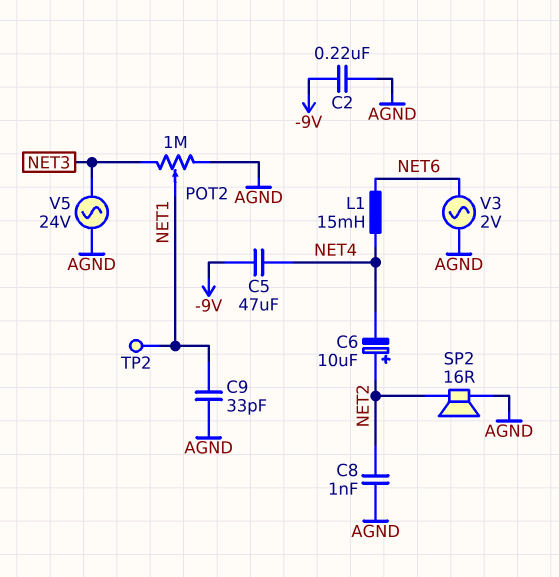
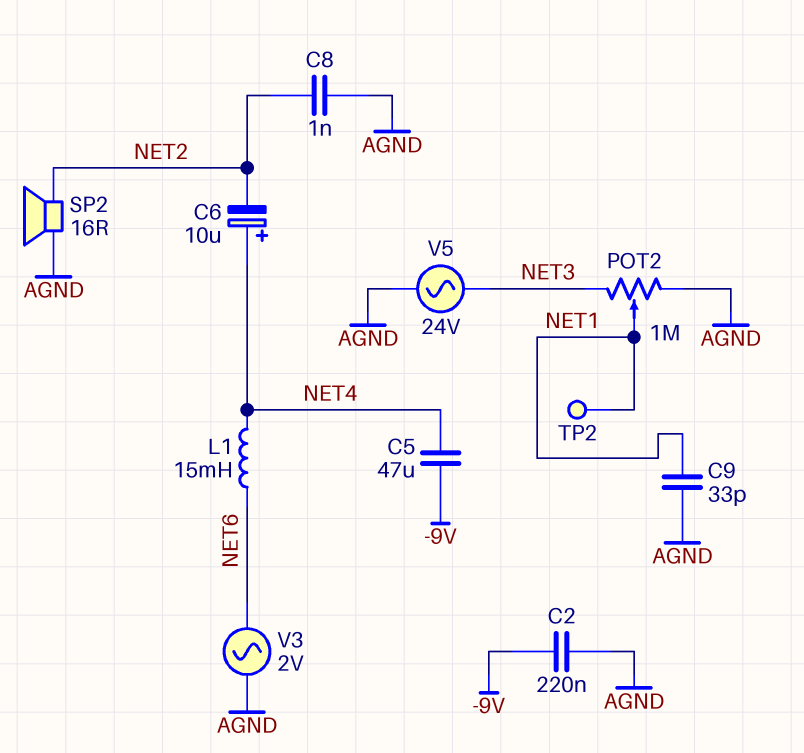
C6: 10uF (plus NET2, minus NET4) -> 10uF (plus NET4, minus NET2)

